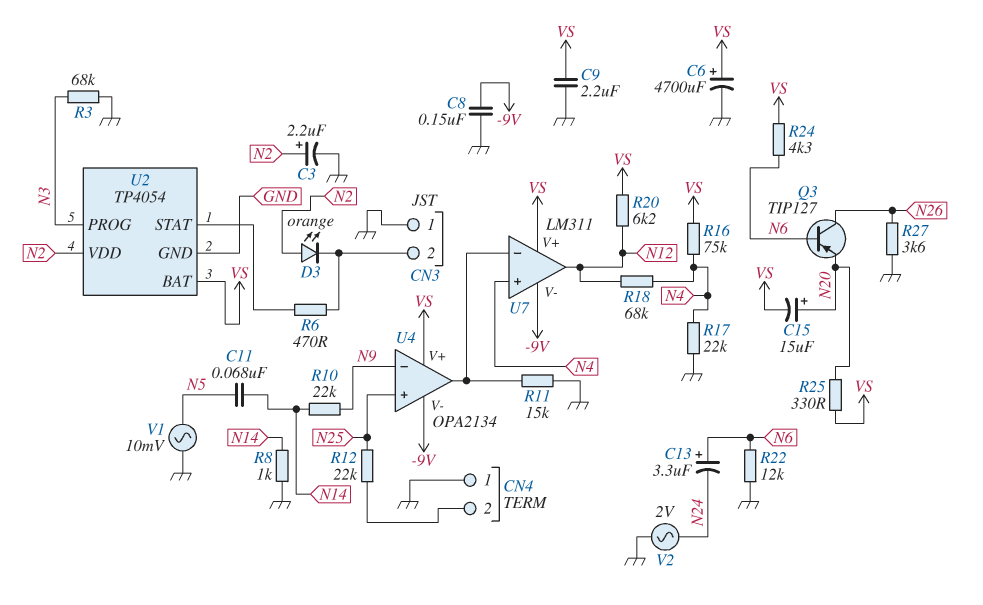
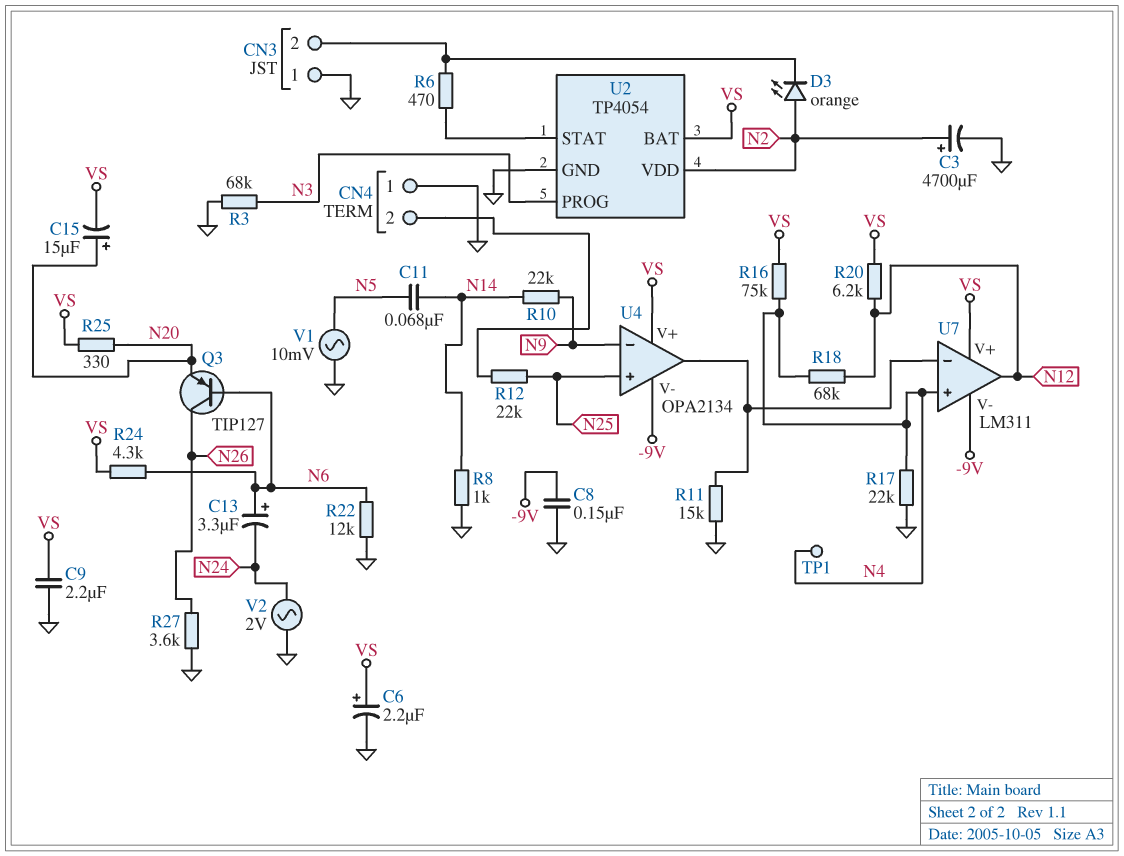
C3: 2.2uF (plus N2, minus GND) -> 4700uF (plus N2, minus GND)
C6: 4700uF (plus VS, minus GND) -> 2.2uF (plus VS, minus GND)
TP1: none -> test point (N4)

